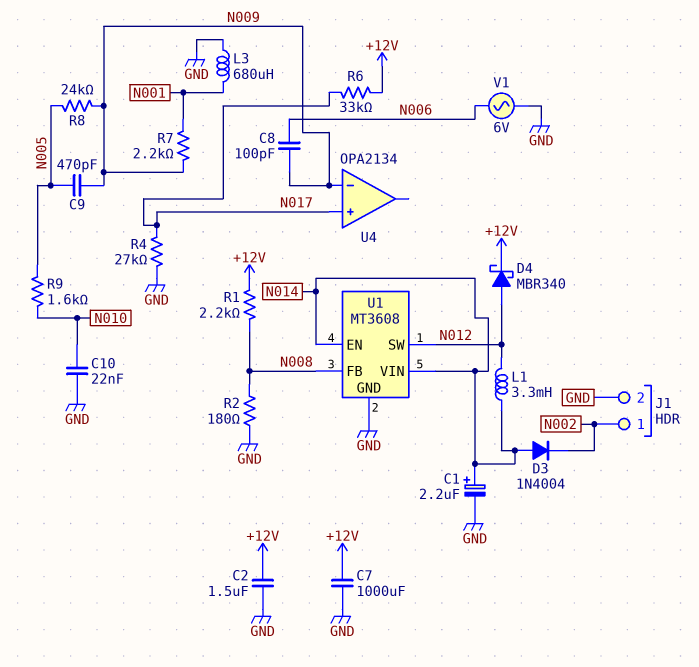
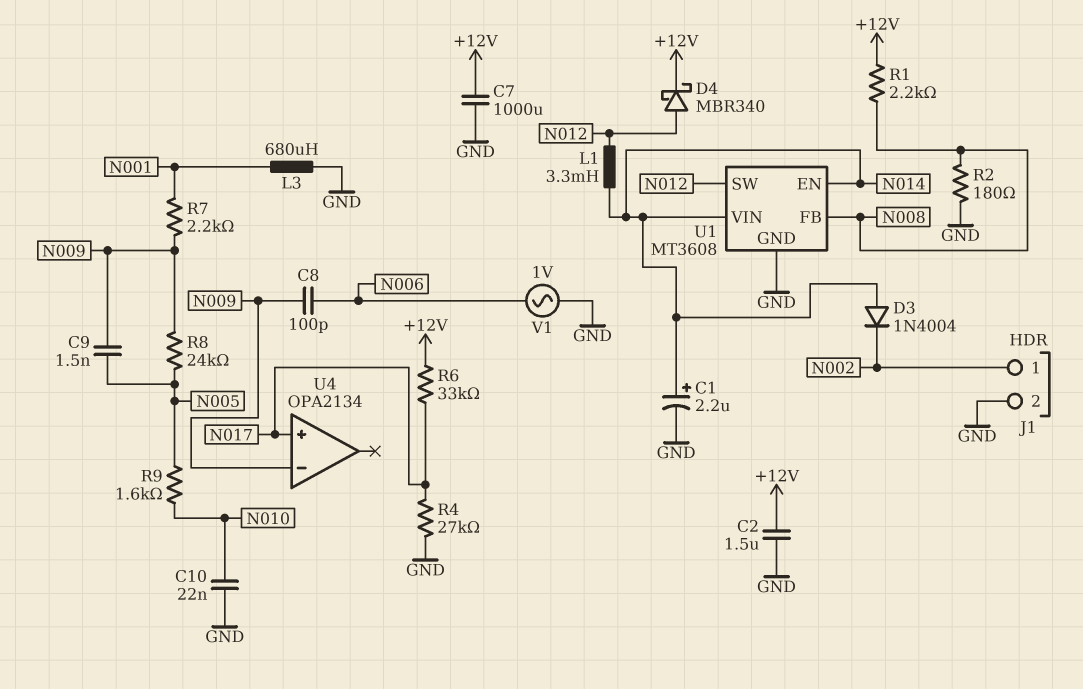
C9: 470pF (N005, N009) -> 1.5nF (N005, N009)
V1: AC 6V (GND, N006) -> AC 1V (GND, N006)

